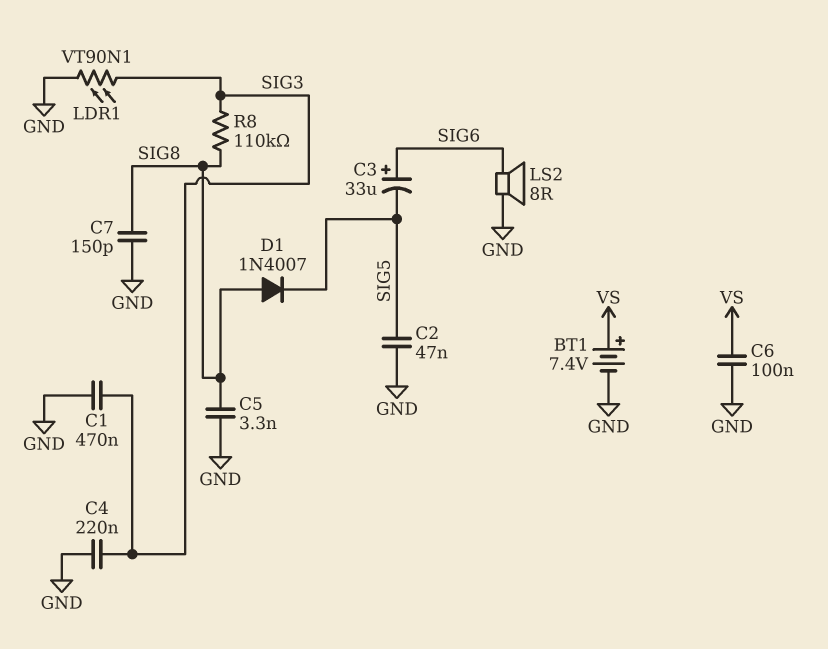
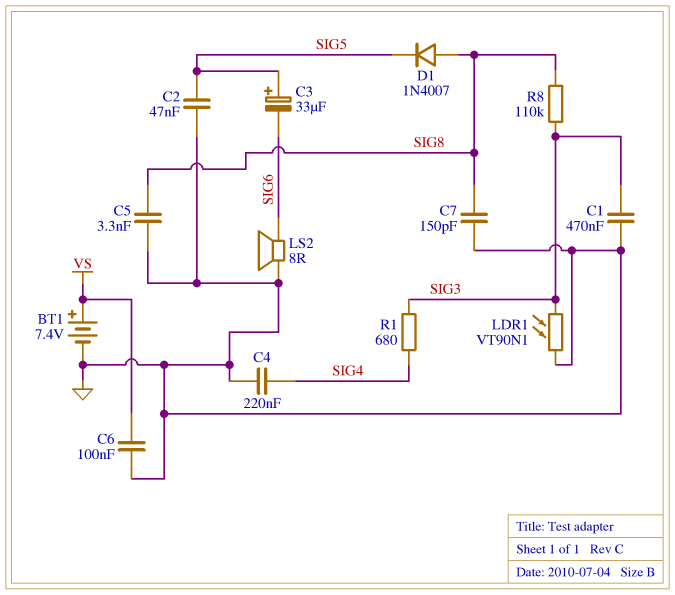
C3: 33uF (plus SIG6, minus SIG5) -> 33uF (plus SIG5, minus SIG6)
C4: 220nF (GND, SIG3) -> 220nF (GND, SIG4)
R1: none -> 680 (SIG3, SIG4)

